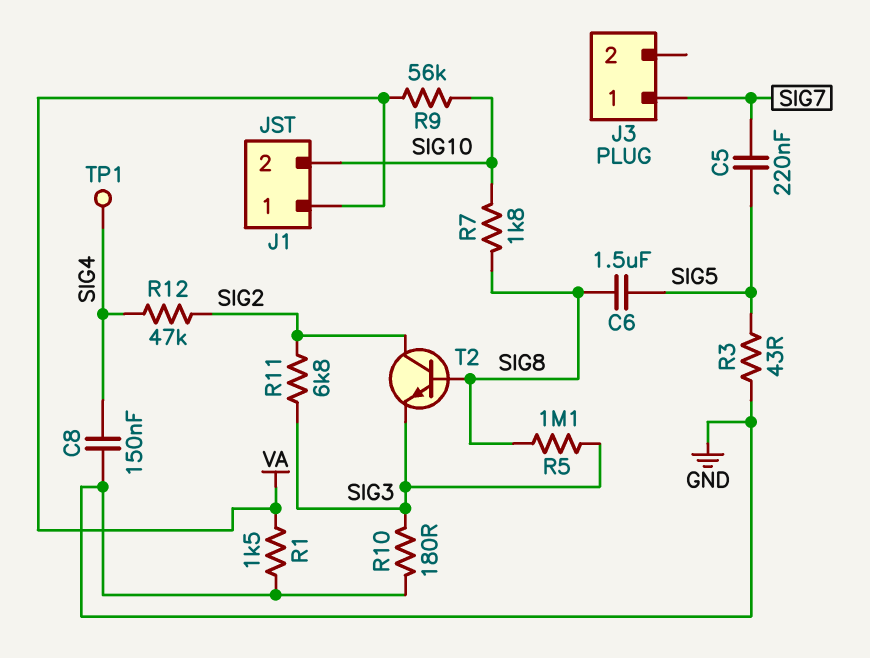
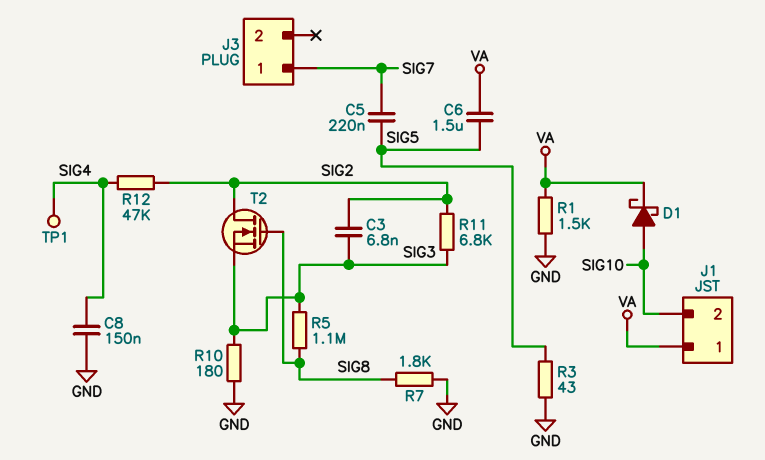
C3: none -> 6.8nF (SIG2, SIG3)
C6: 1.5uF (SIG5, SIG8) -> 1.5uF (SIG5, VA)
D1: none -> schottky (A SIG10, K VA)
R7: 1.8k (SIG8, SIG10) -> 1.8k (GND, SIG8)
R9: 56k (SIG10, VA) -> none
T2: NPN (B SIG8, C SIG2, E SIG3) -> NMOS (G SIG8, D SIG2, S SIG3)

